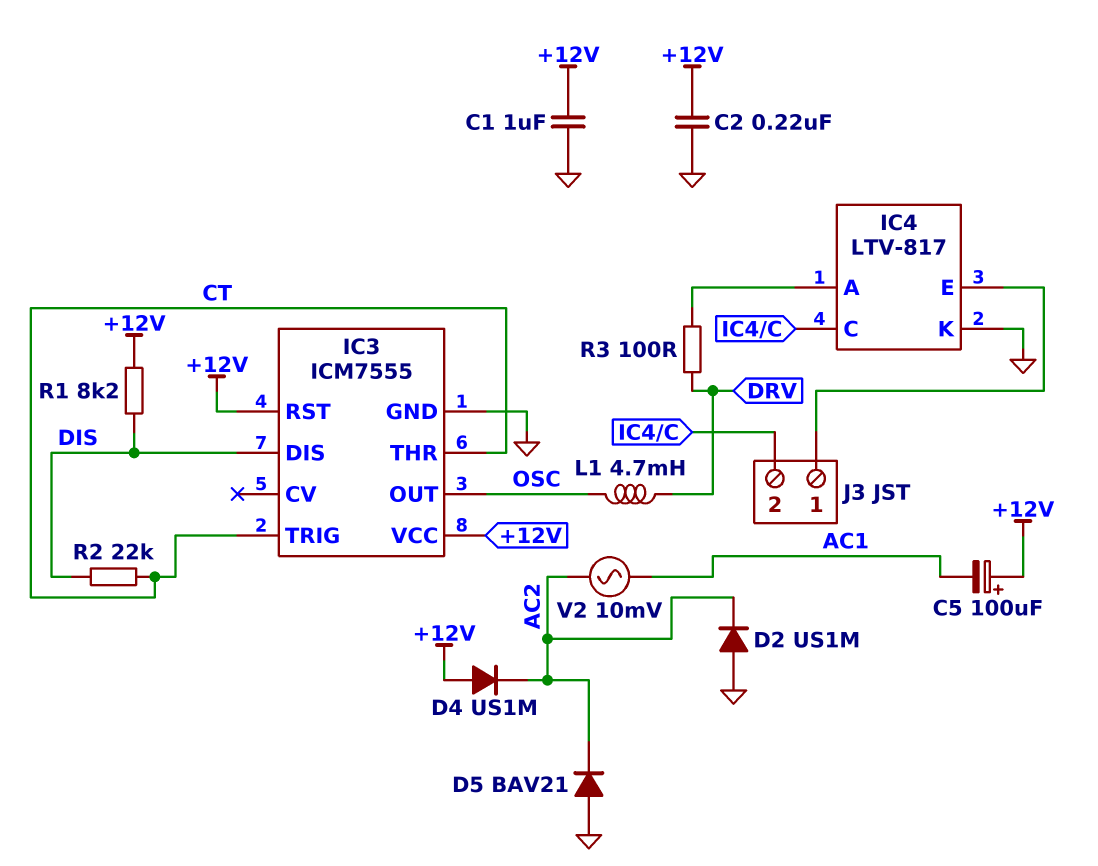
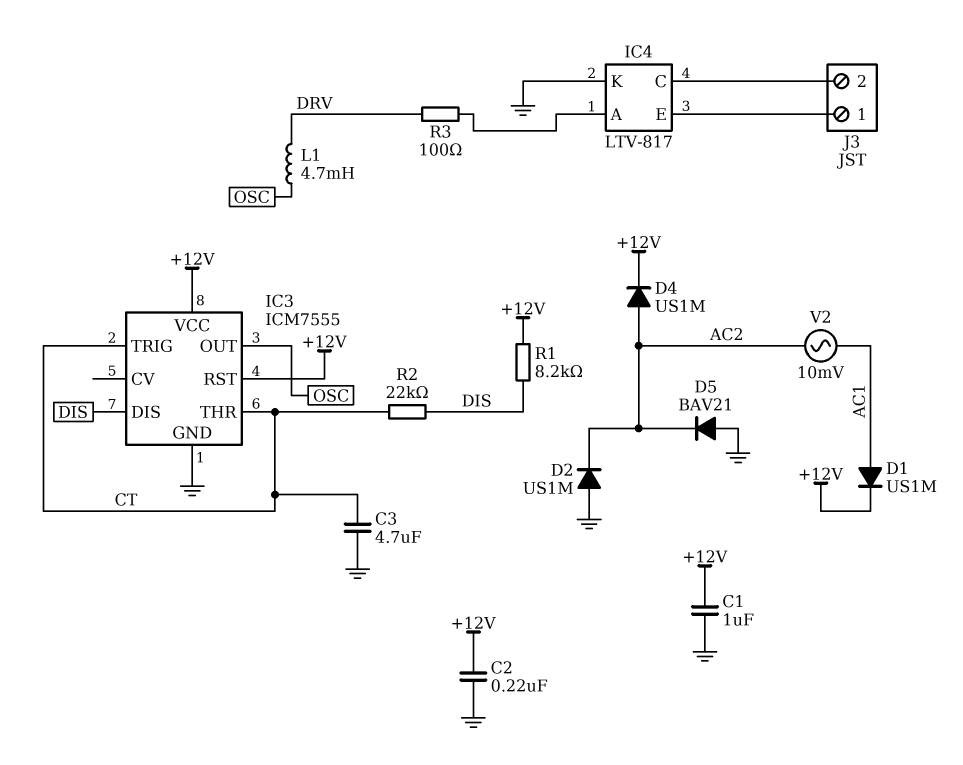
C3: none -> 4.7uF (CT, GND)
C5: 100uF (plus +12V, minus AC1) -> none
D1: none -> diode US1M (A AC1, K +12V)
D4: diode US1M (A +12V, K AC2) -> diode US1M (A AC2, K +12V)

